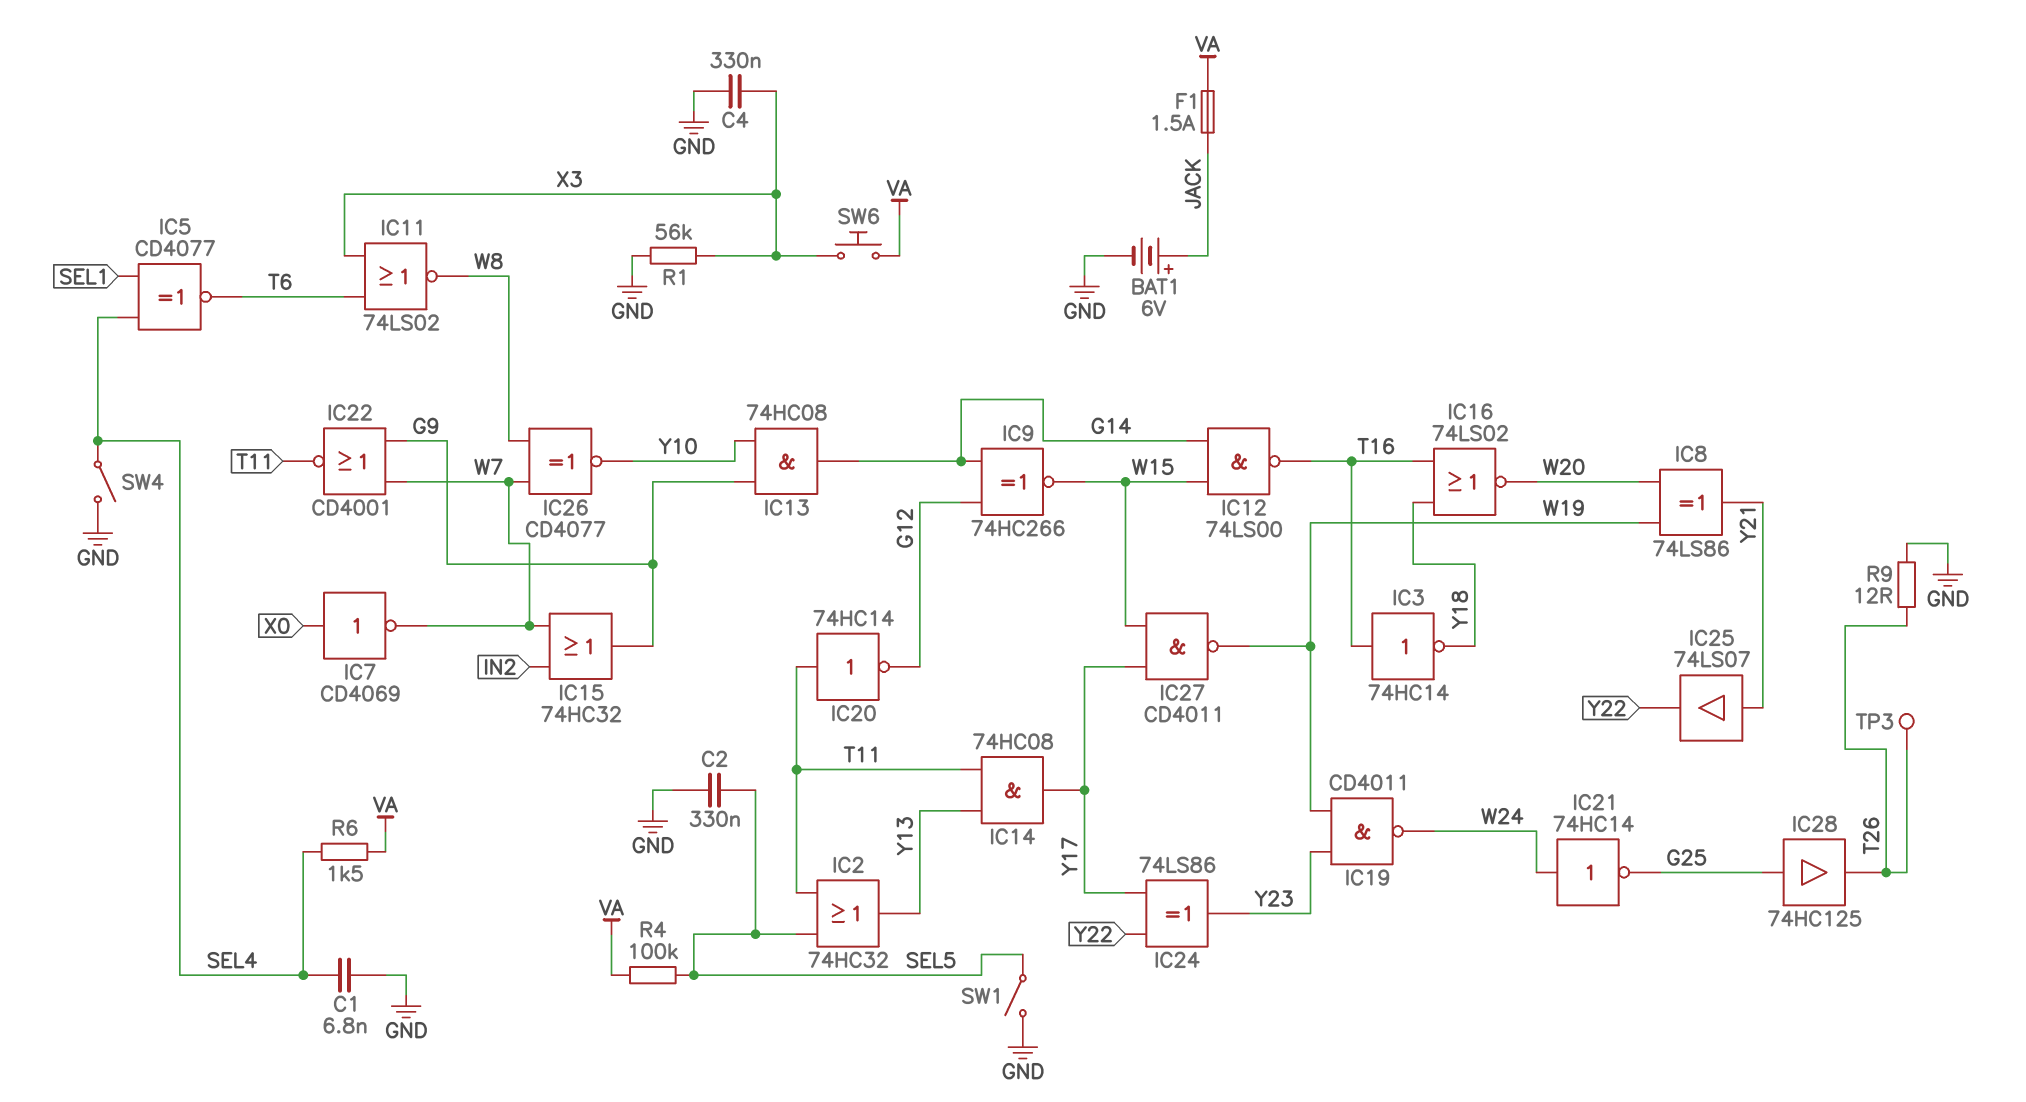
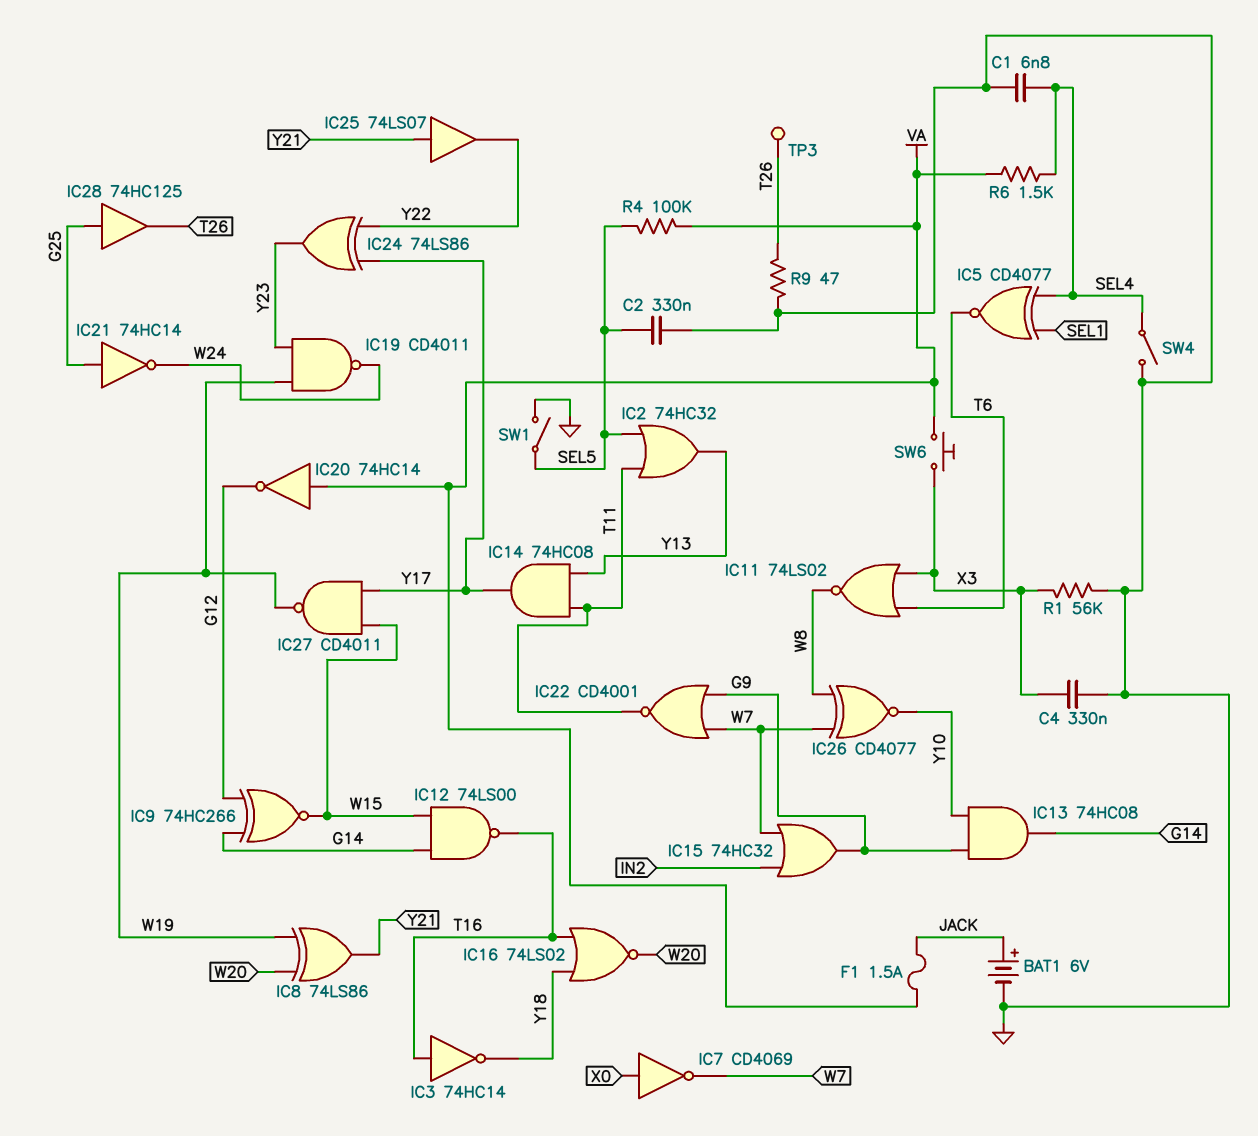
IC20: NOT 74HC14 (in T11, out G12) -> NOT 74HC14 (in VA, out G12)
IC21: NOT 74HC14 (in W24, out G25) -> NOT 74HC14 (in G25, out W24)
R9: 12 (GND, T26) -> 47 (GND, T26)

